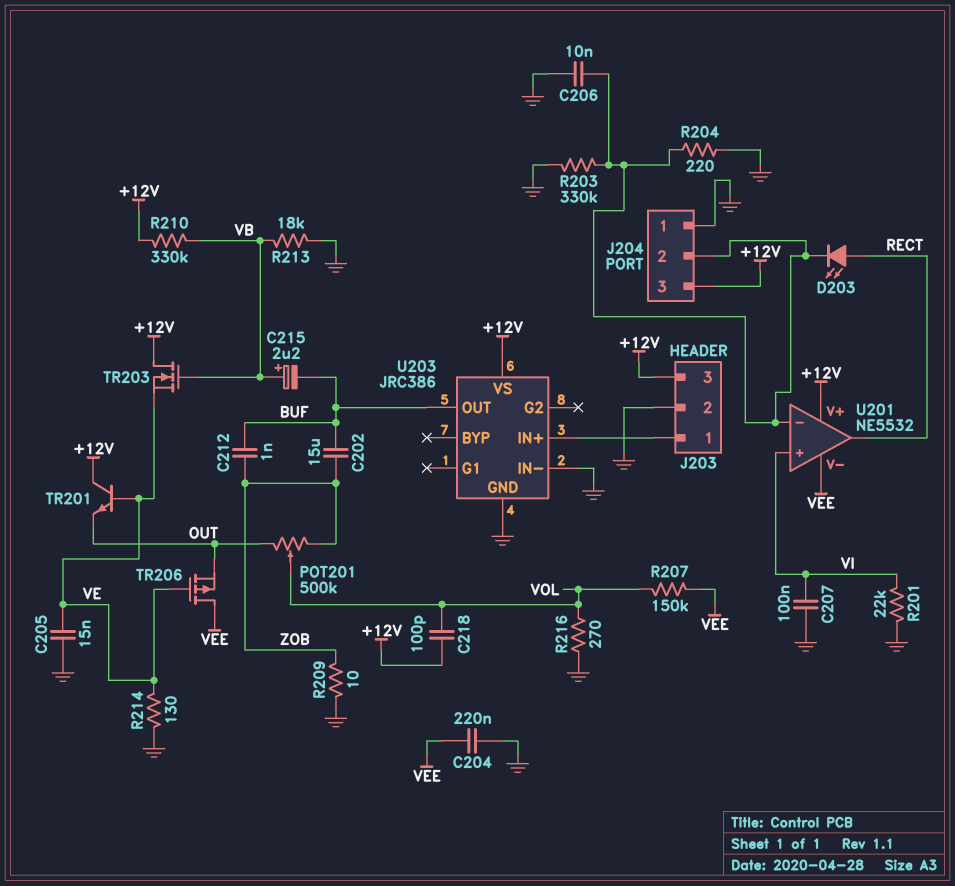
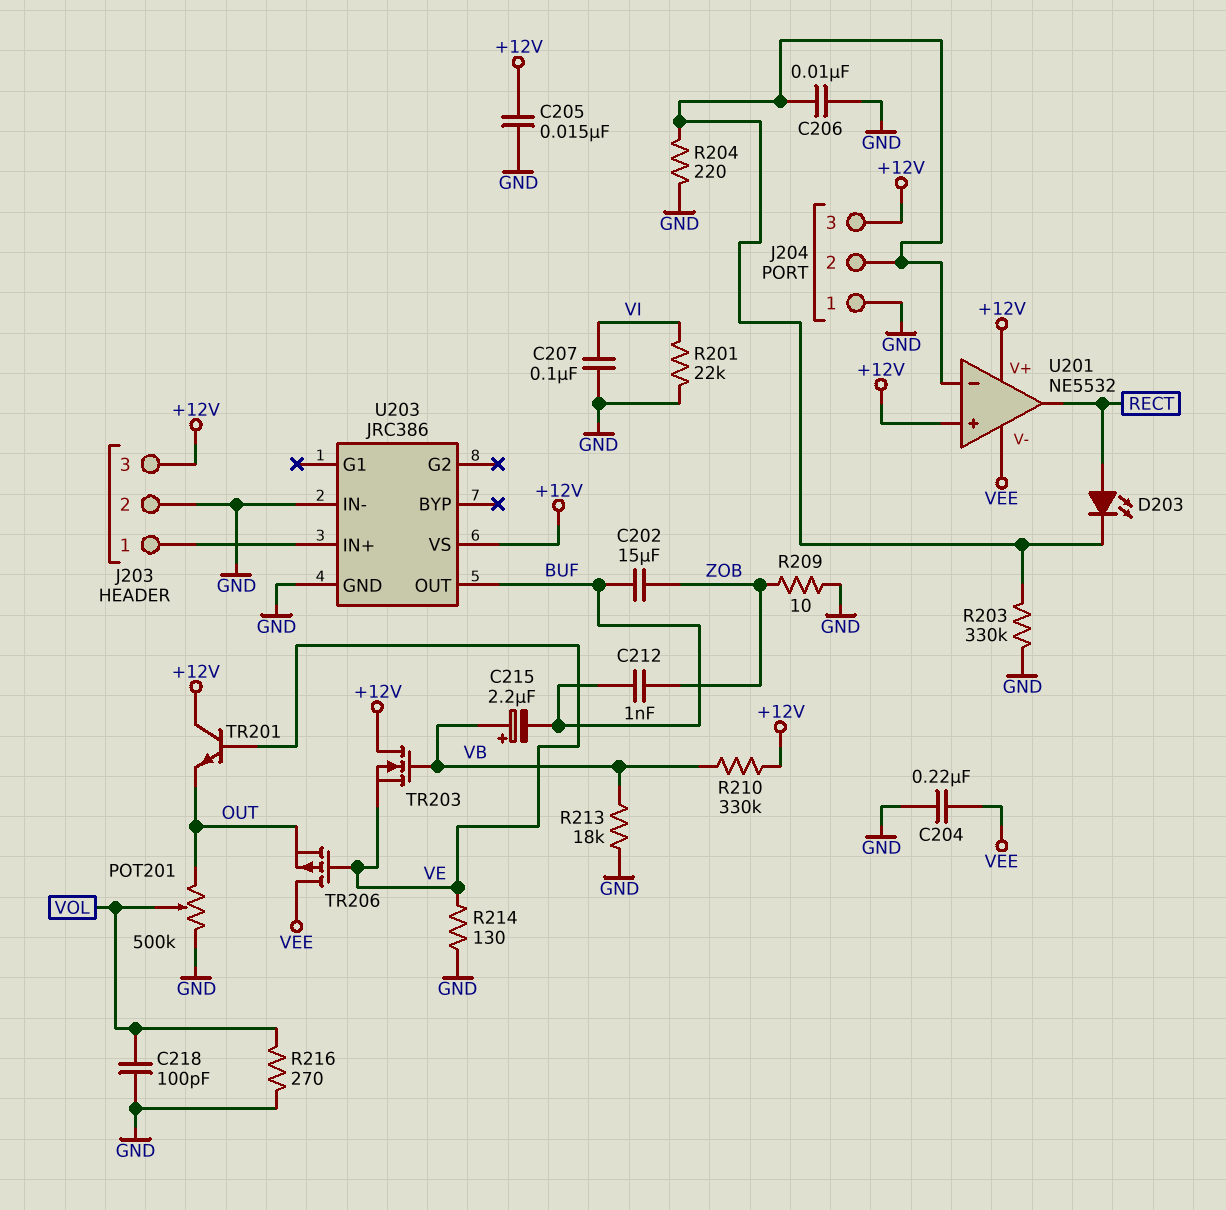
C205: 15nF (GND, VE) -> 15nF (+12V, GND)
C218: 100pF (+12V, VOL) -> 100pF (GND, VOL)
POT201: 500k (OUT, ZOB, wiper VOL) -> 500k (GND, OUT, wiper VOL)
R207: 150k (VEE, VOL) -> none
U201 pin in+: VI -> +12V

